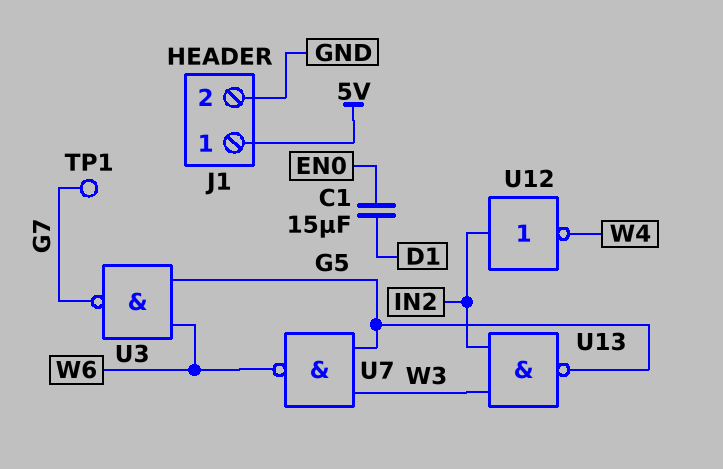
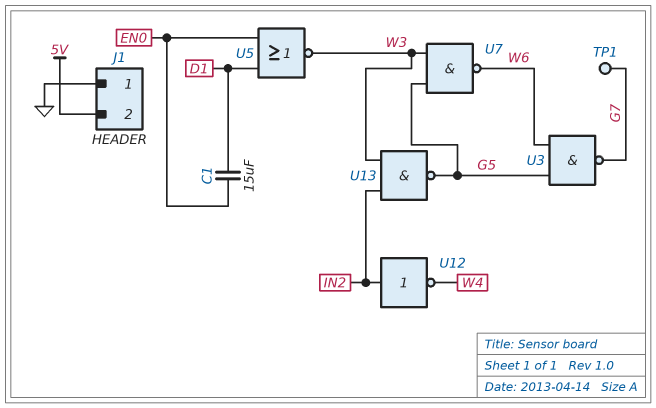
J1 pin 1: 5V -> GND
J1 pin 2: GND -> 5V
U5: none -> NOR (in D1, in EN0, out W3)

